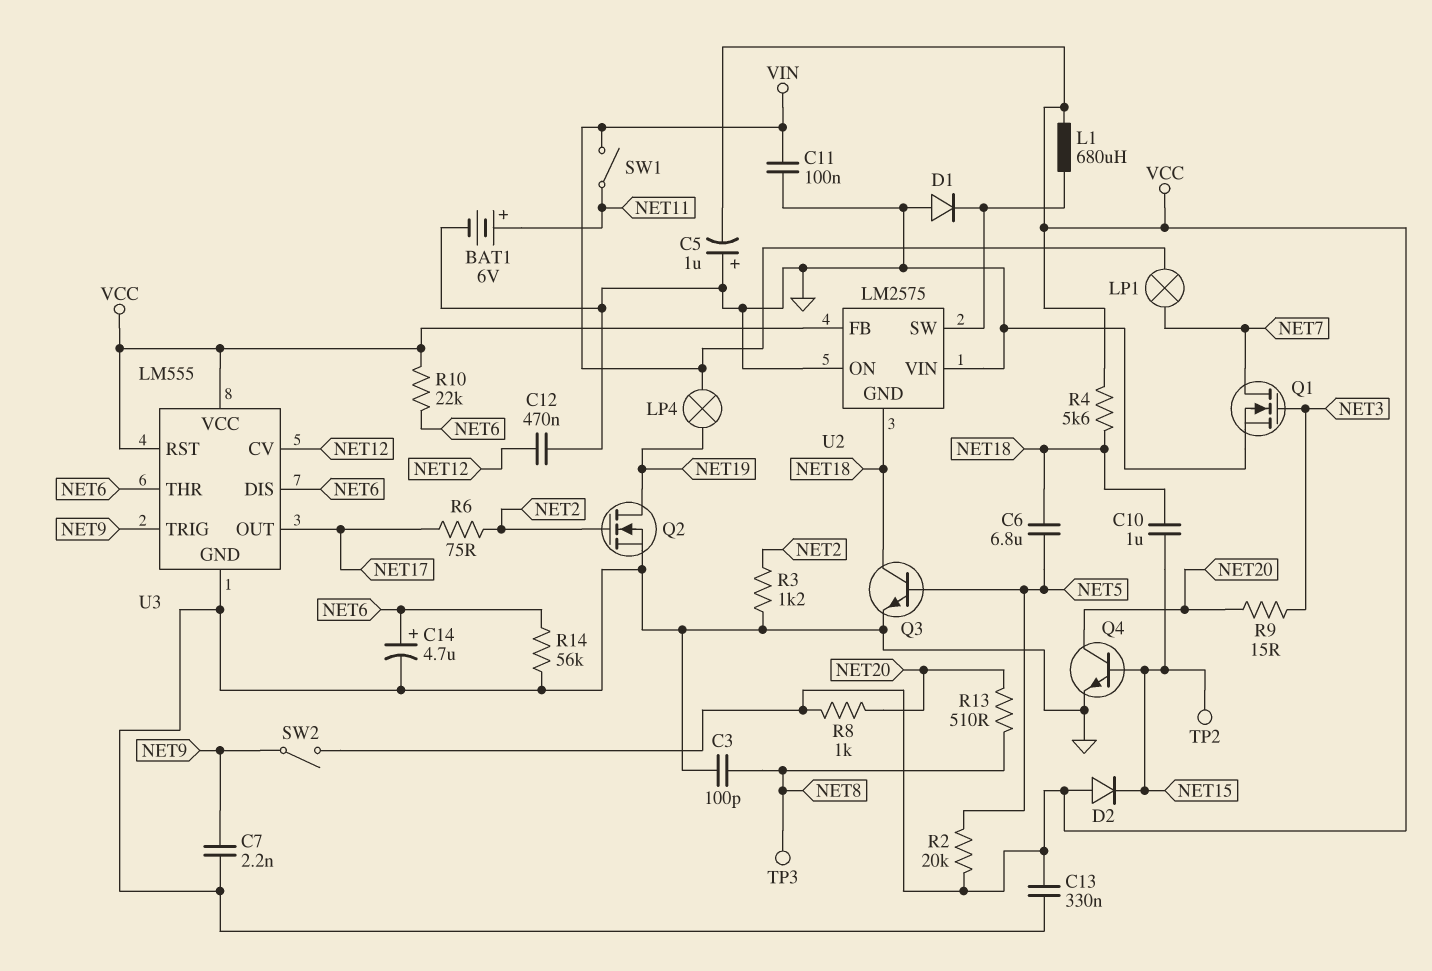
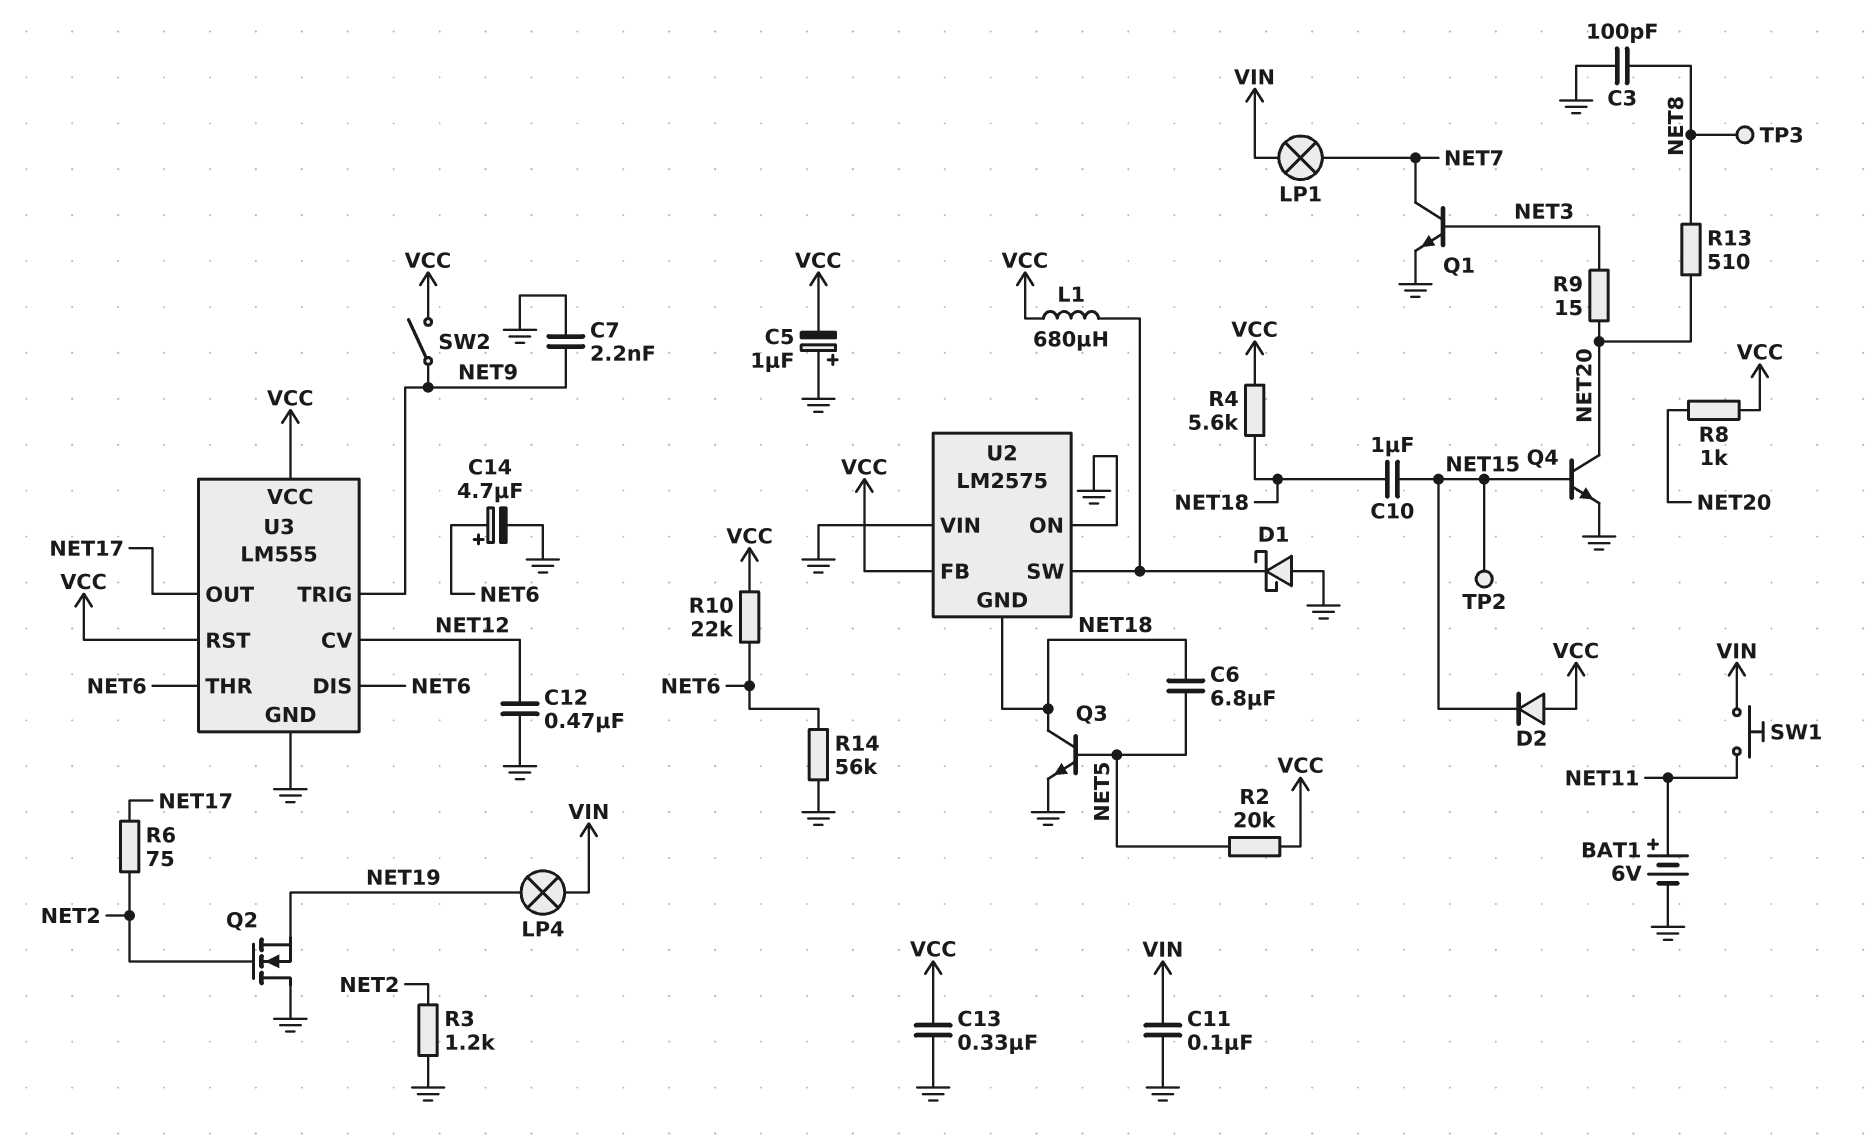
D1: diode (A GND, K U2/SW) -> schottky (A GND, K U2/SW)
Q1: NMOS (G NET3, D NET7, S GND) -> NPN (B NET3, C NET7, E GND)
Q2: NMOS (G NET2, D NET19, S GND) -> NMOS (G NET2, D GND, S NET19)
SW1: switch (NET11, VIN) -> button (NET11, VIN)

